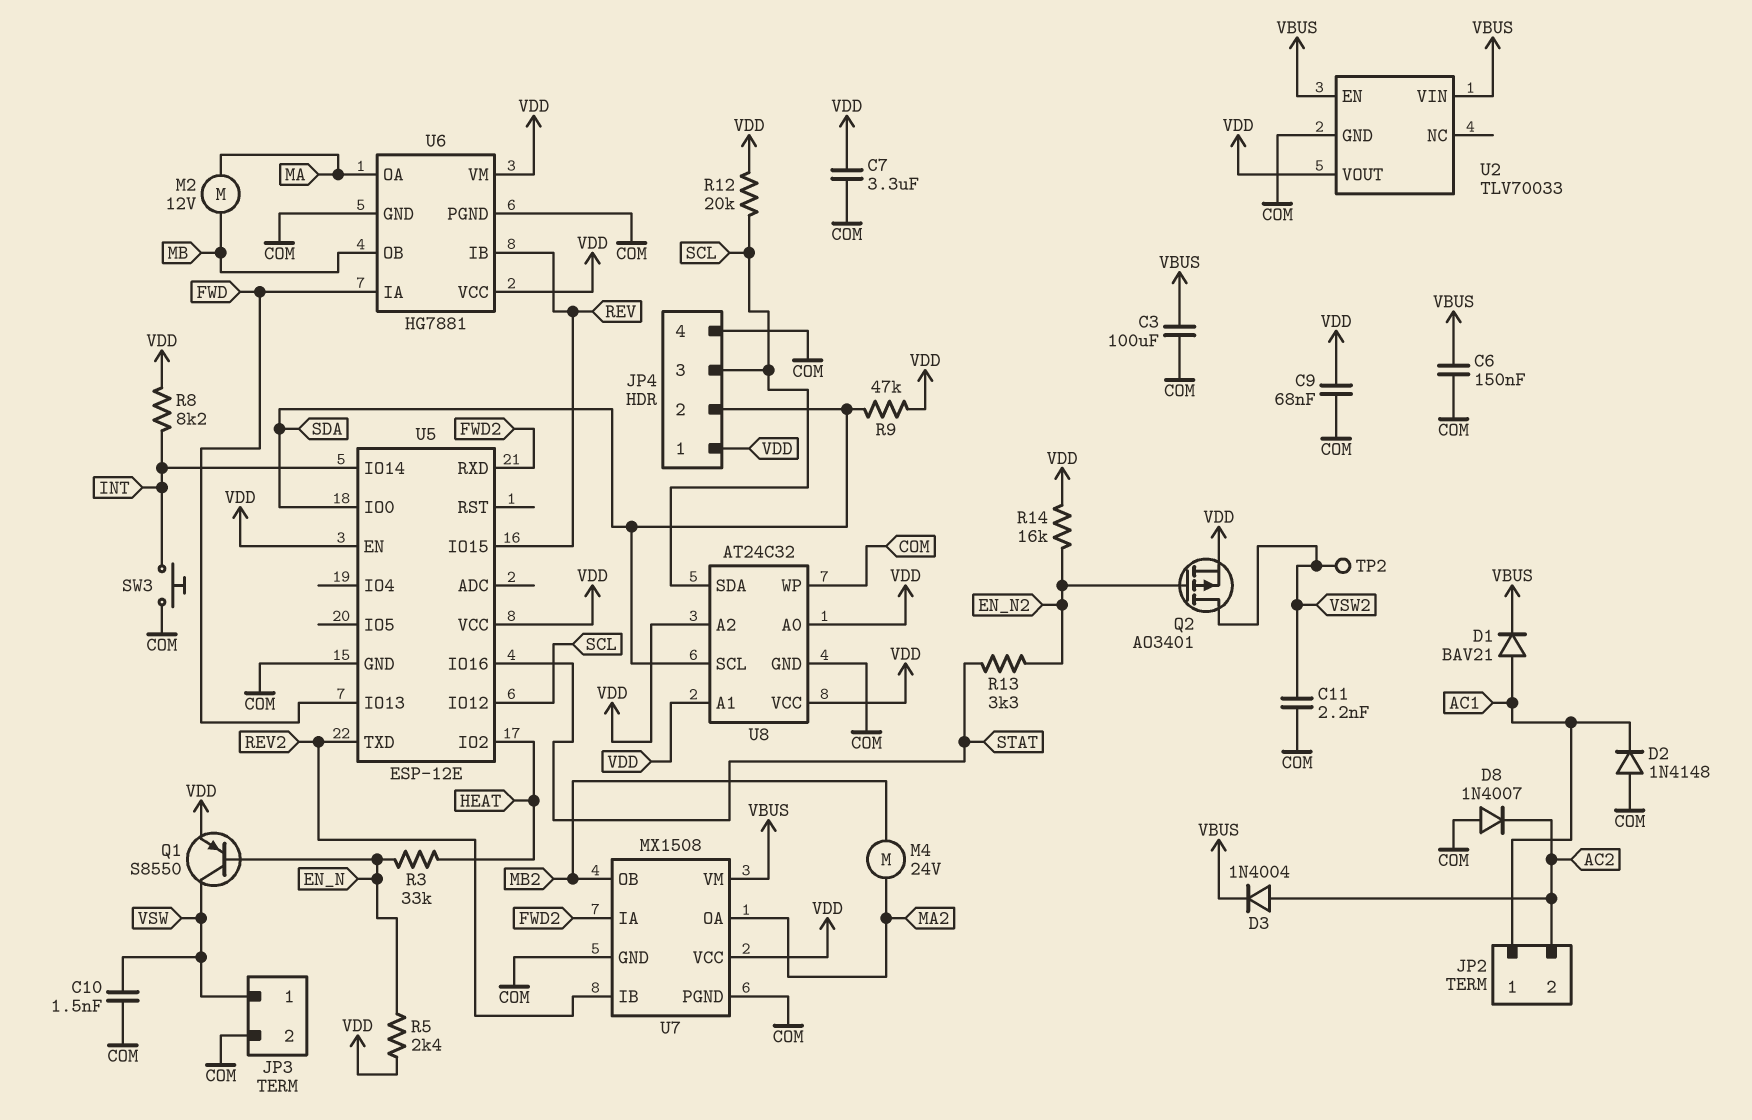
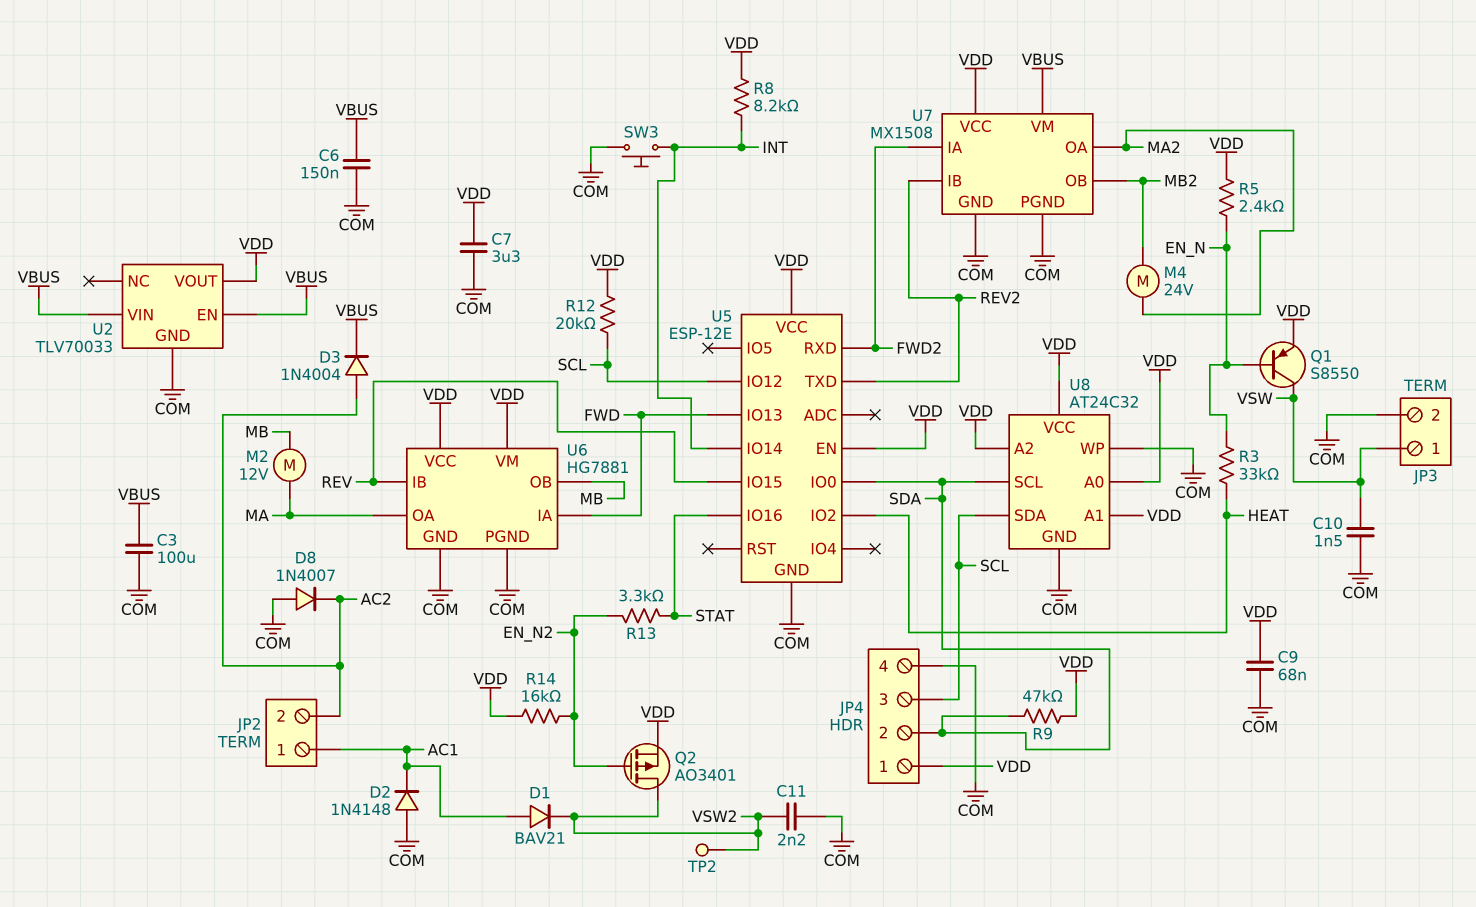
D1: diode BAV21 (A AC1, K VBUS) -> diode BAV21 (A AC1, K VSW2)

